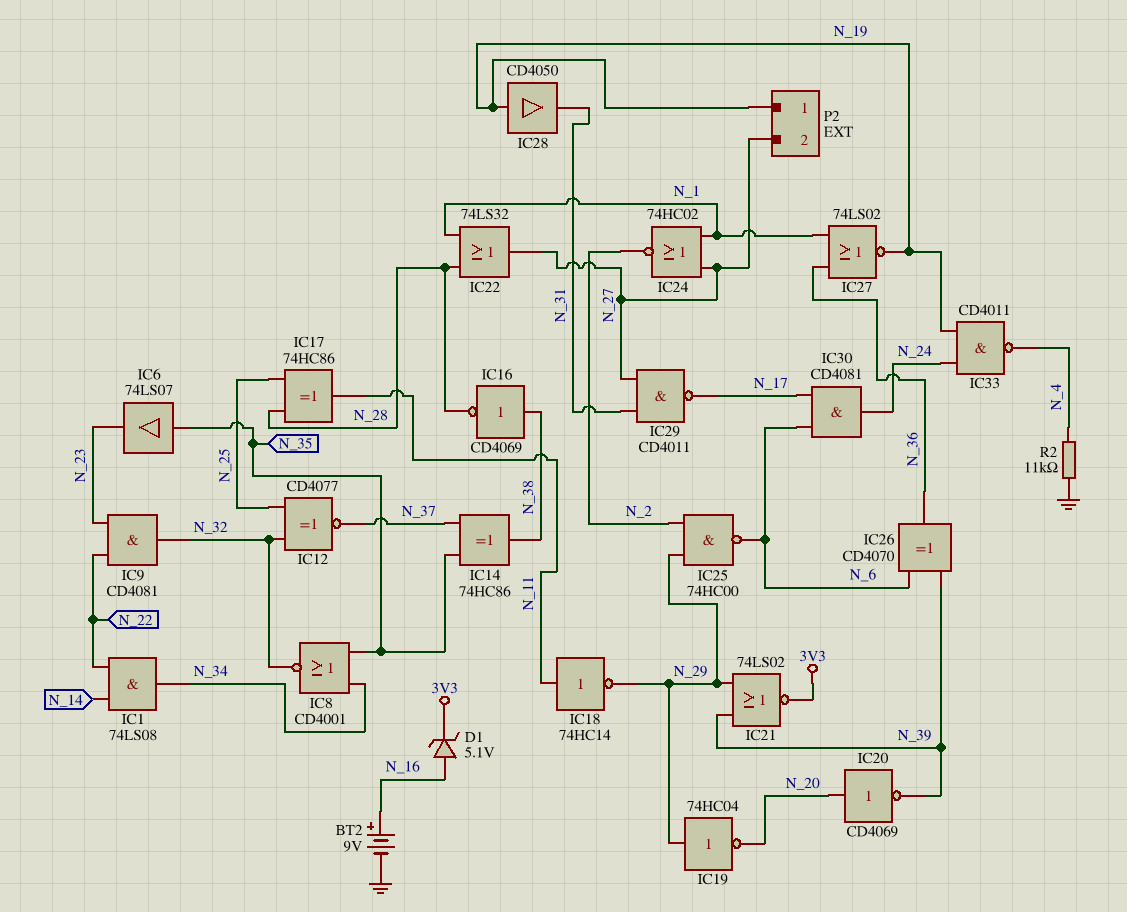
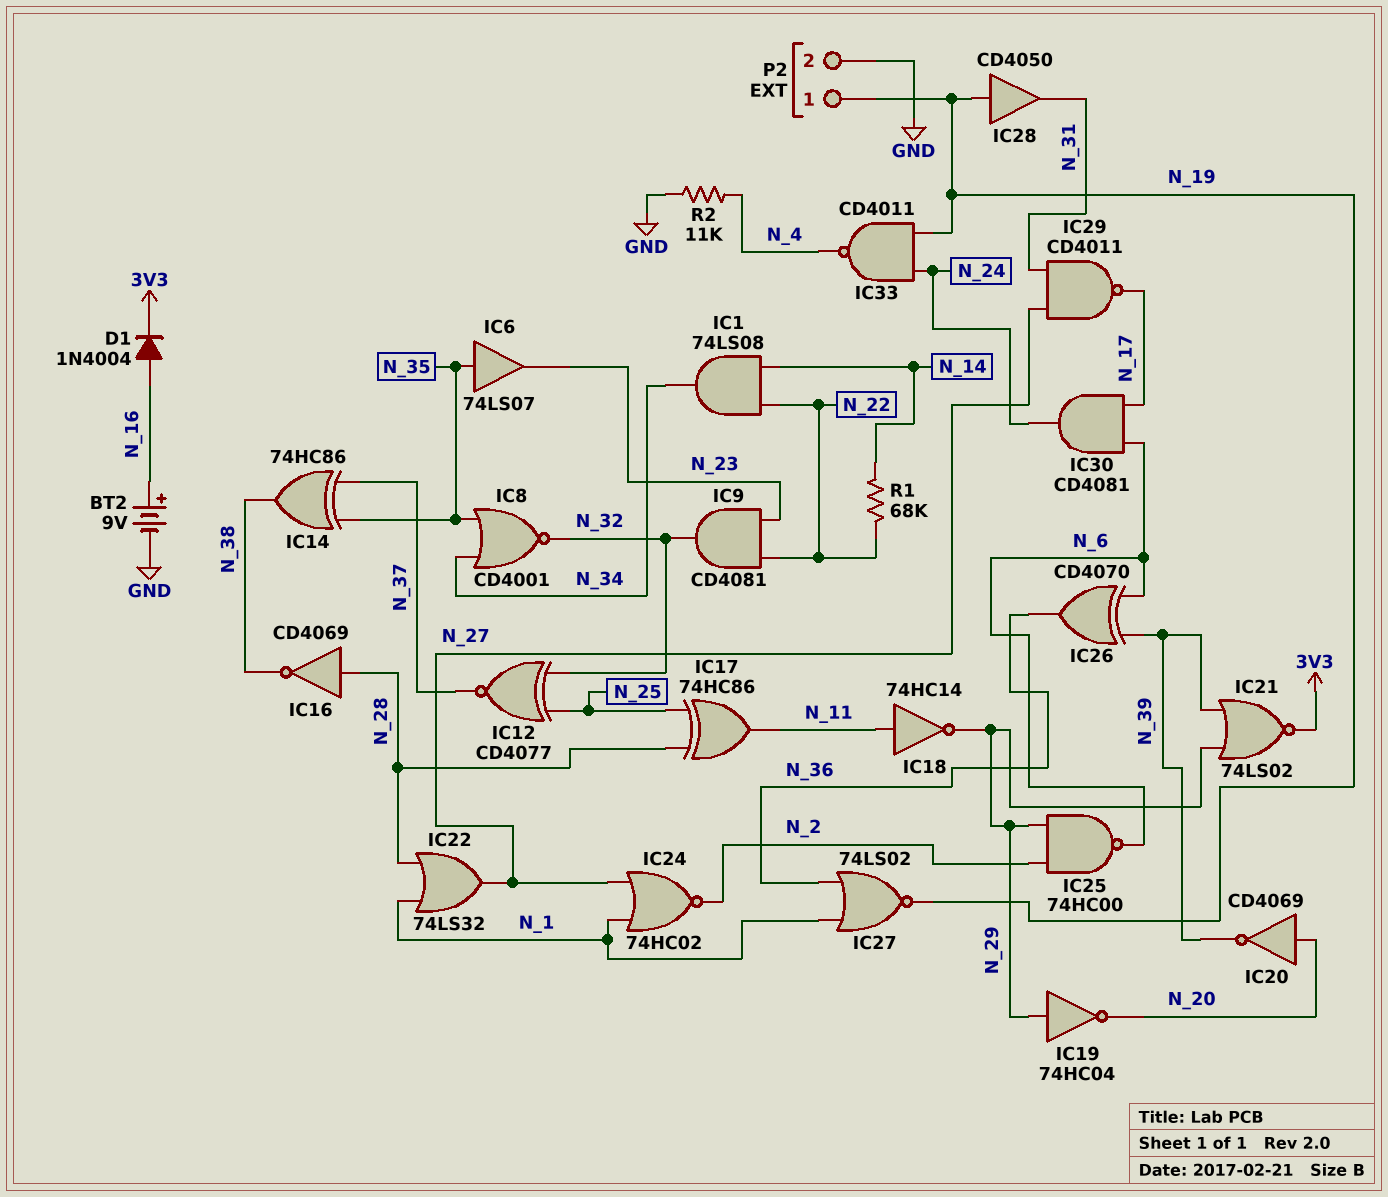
D1: zener 5.1V (A N_16, K 3V3) -> diode 1N4004 (A N_16, K 3V3)
IC16: NOT CD4069 (in N_38, out N_28) -> NOT CD4069 (in N_28, out N_38)
P2 pin 2: N_27 -> GND
R1: none -> 68k (N_14, N_22)

